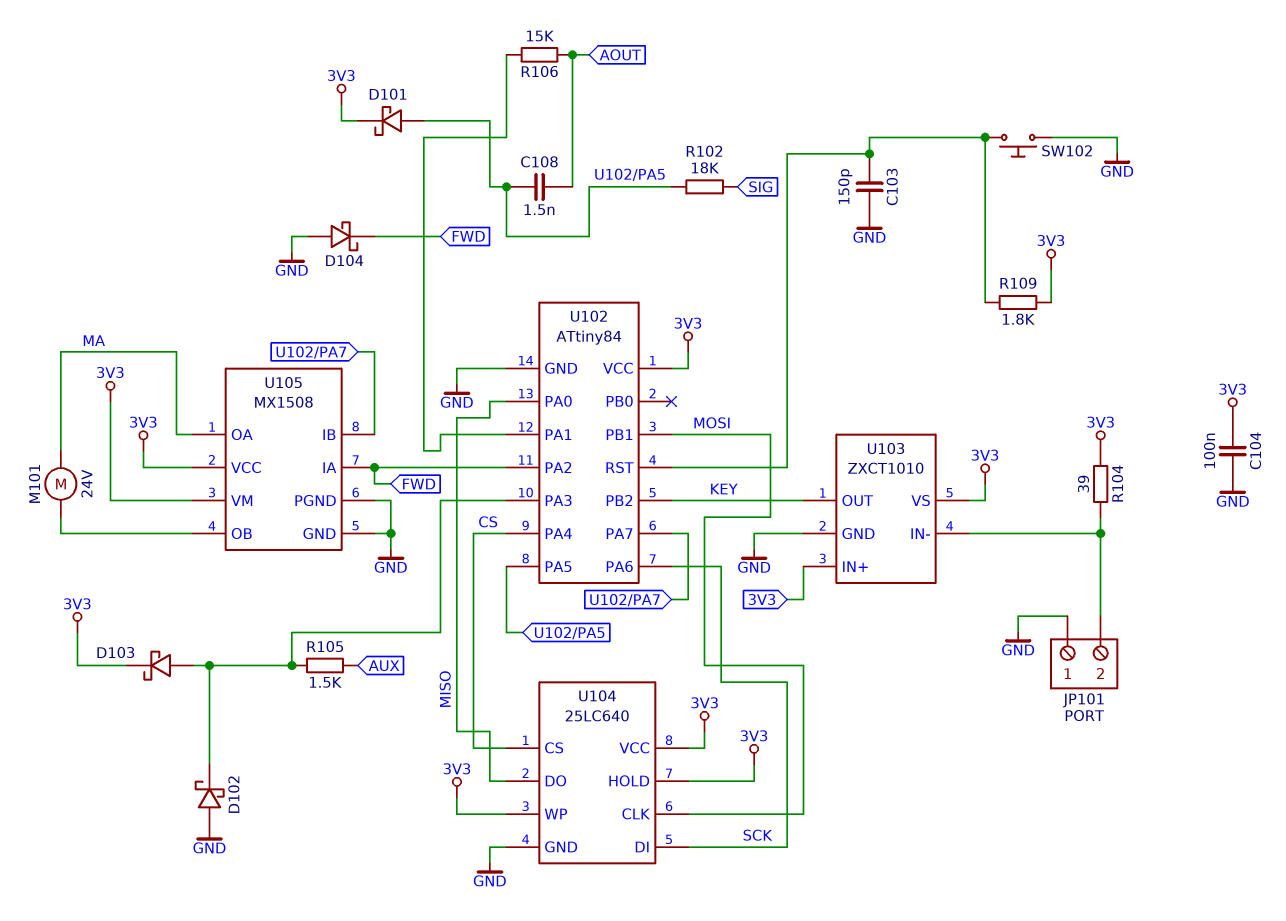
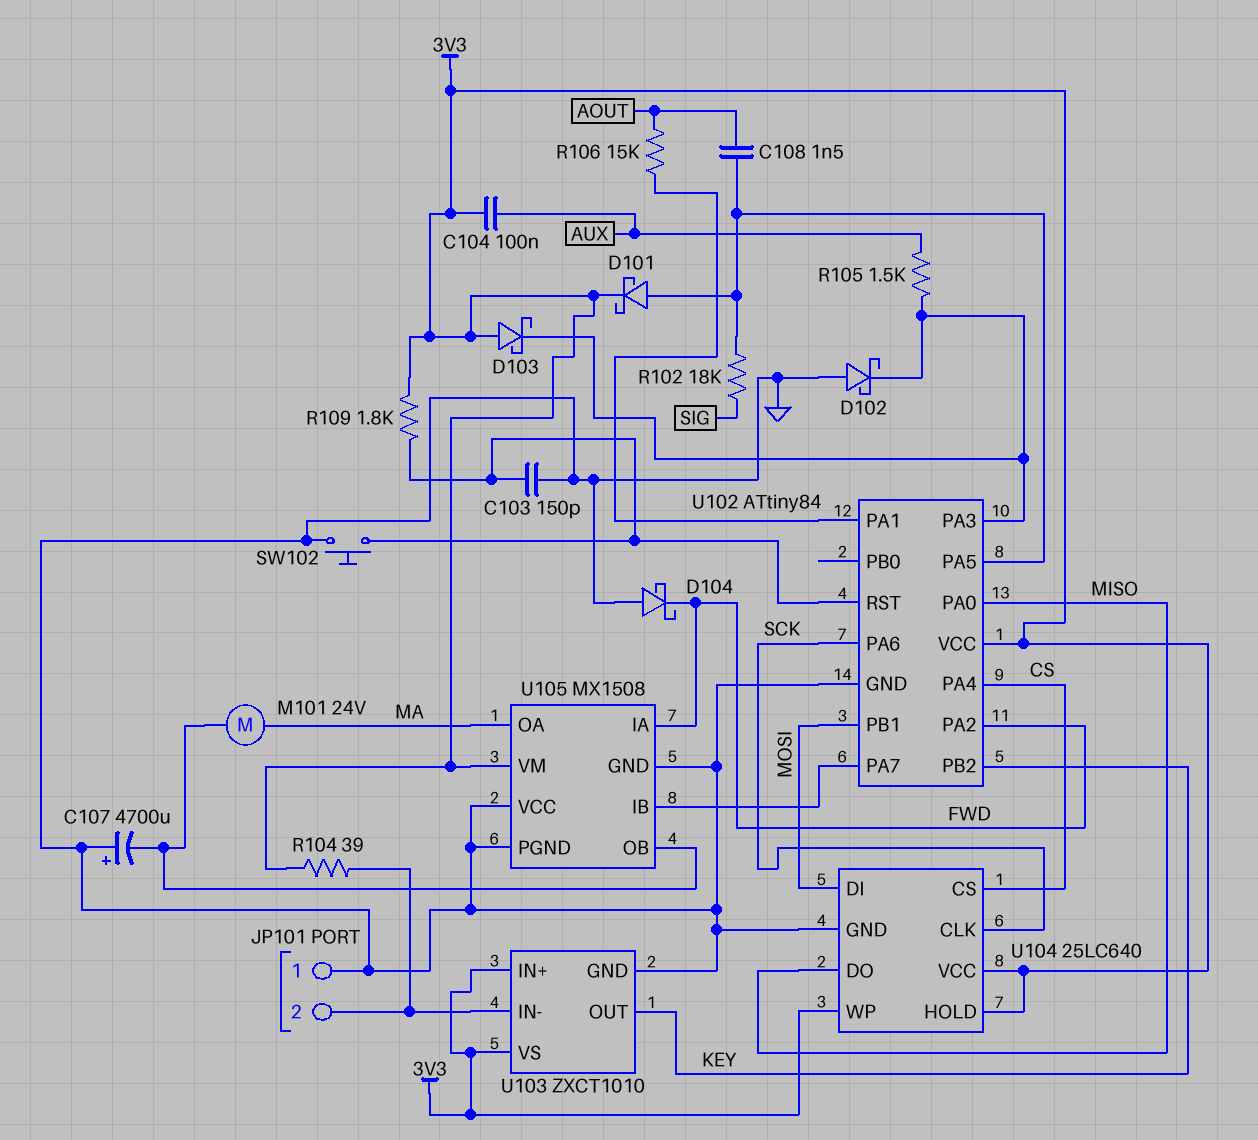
C104: 100nF (3V3, GND) -> 100nF (3V3, AUX)
C107: none -> 4700uF (plus GND, minus U105/OB)
D103: schottky (A U102/PA3, K 3V3) -> schottky (A 3V3, K U102/PA3)
U104 pin CLK: MOSI -> SCK
U104 pin DI: SCK -> MOSI
U105 pin VCC: 3V3 -> GND

